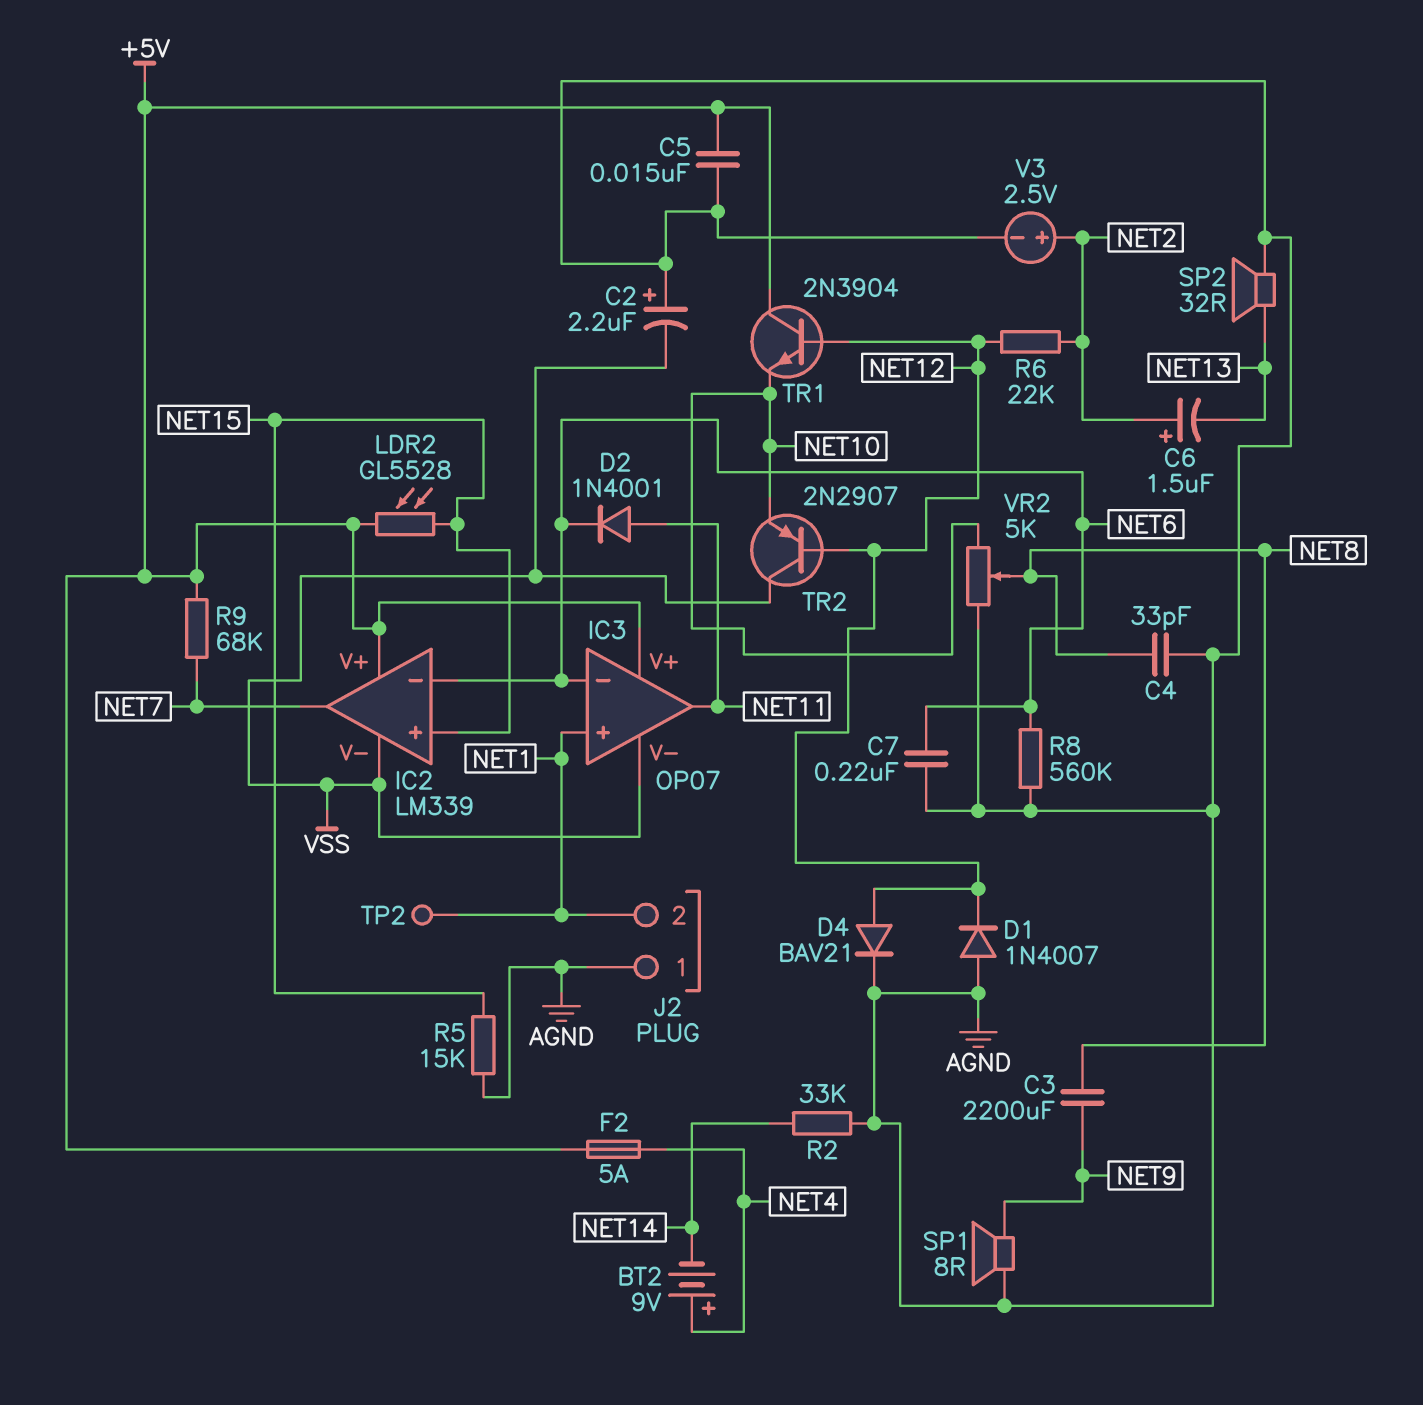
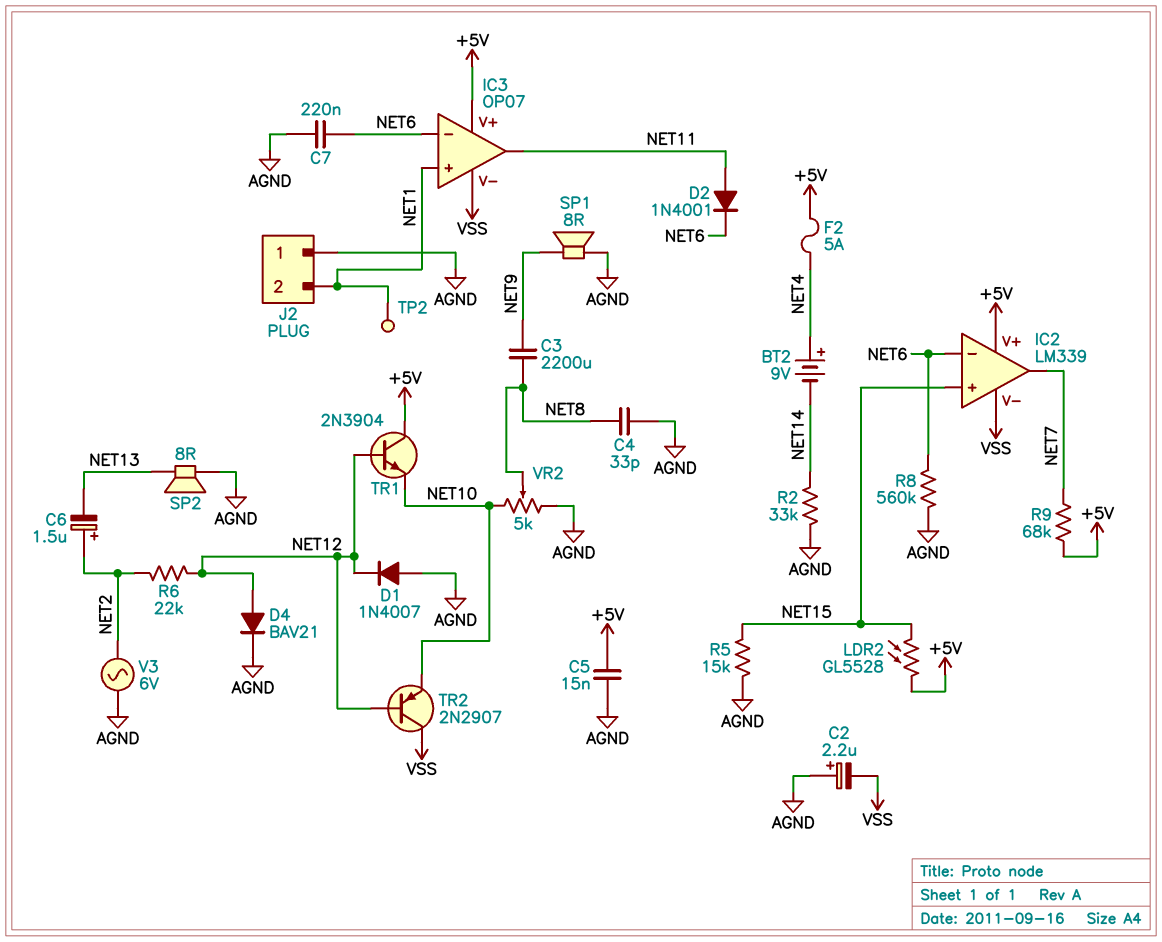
SP2: speaker 32R (AGND, NET13) -> speaker 8R (AGND, NET13)
V3: 2.5V (plus NET2, minus AGND) -> AC 6V (AGND, NET2)

